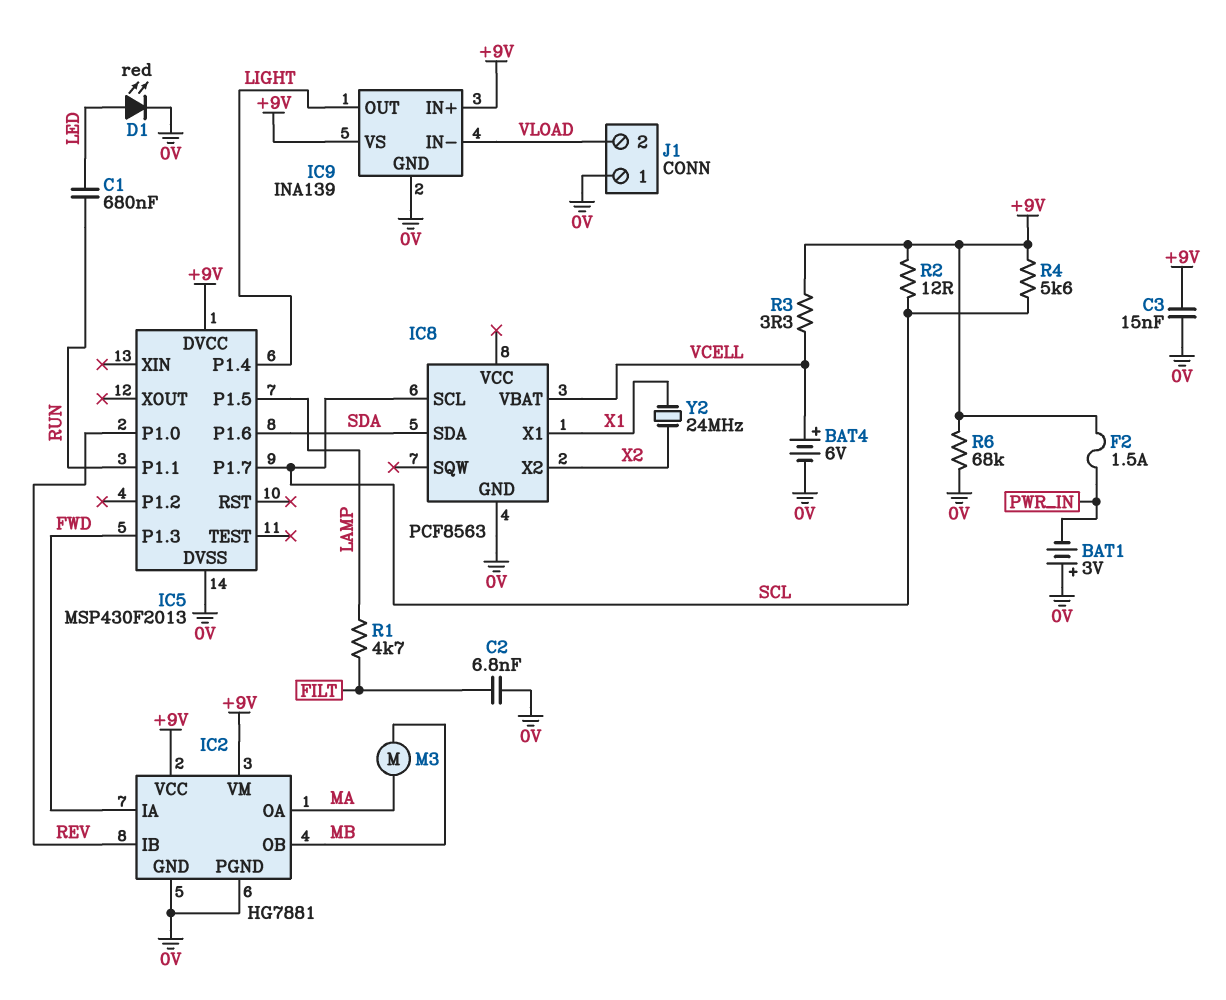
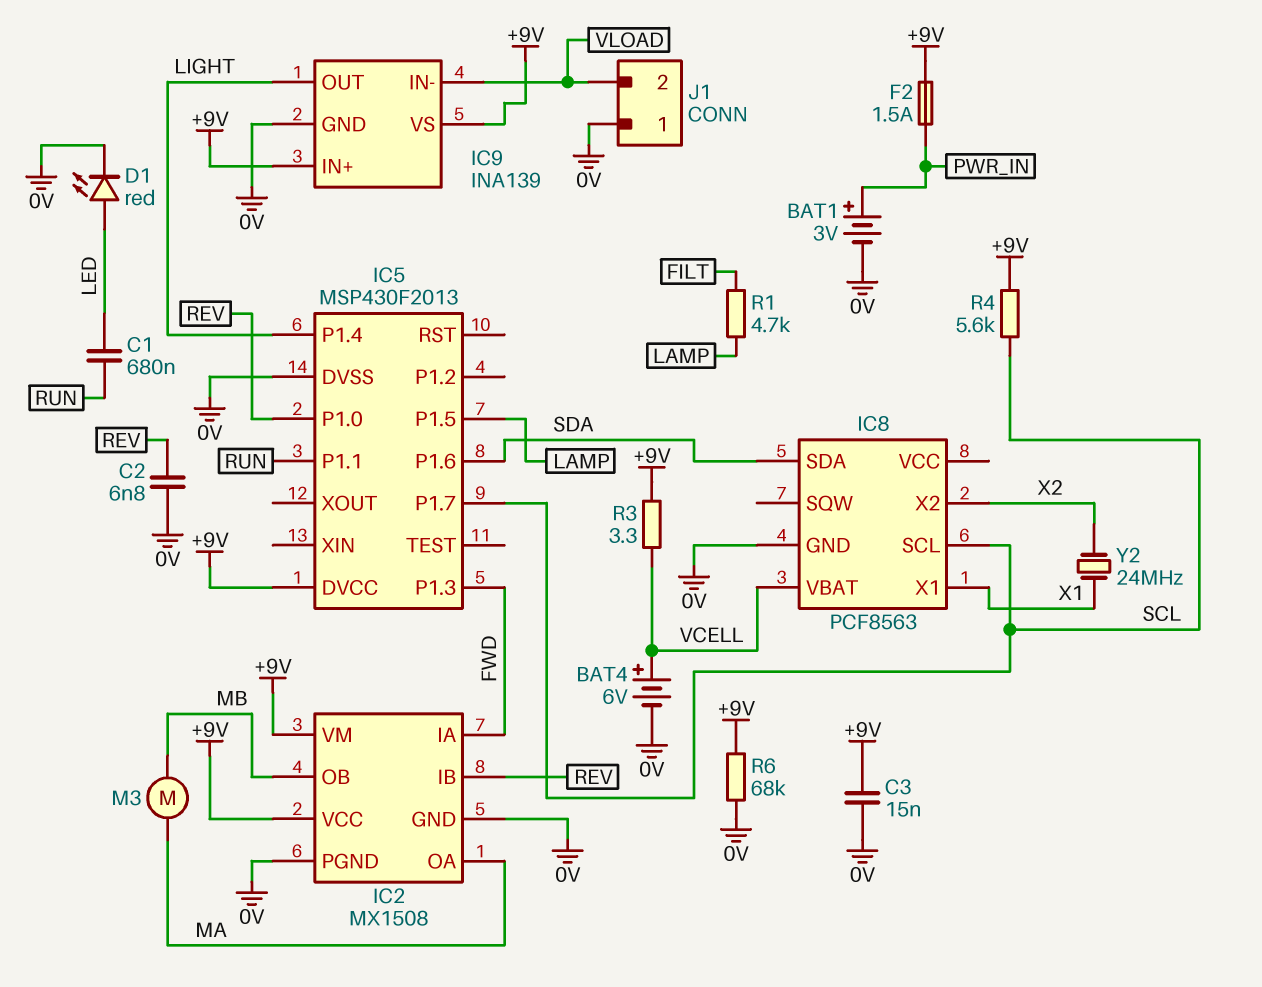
BAT1: 3V (plus 0V, minus PWR_IN) -> 3V (plus PWR_IN, minus 0V)
C2: 6.8nF (0V, FILT) -> 6.8nF (0V, REV)
IC2: HG7881 -> MX1508
R2: 12 (+9V, SCL) -> none

